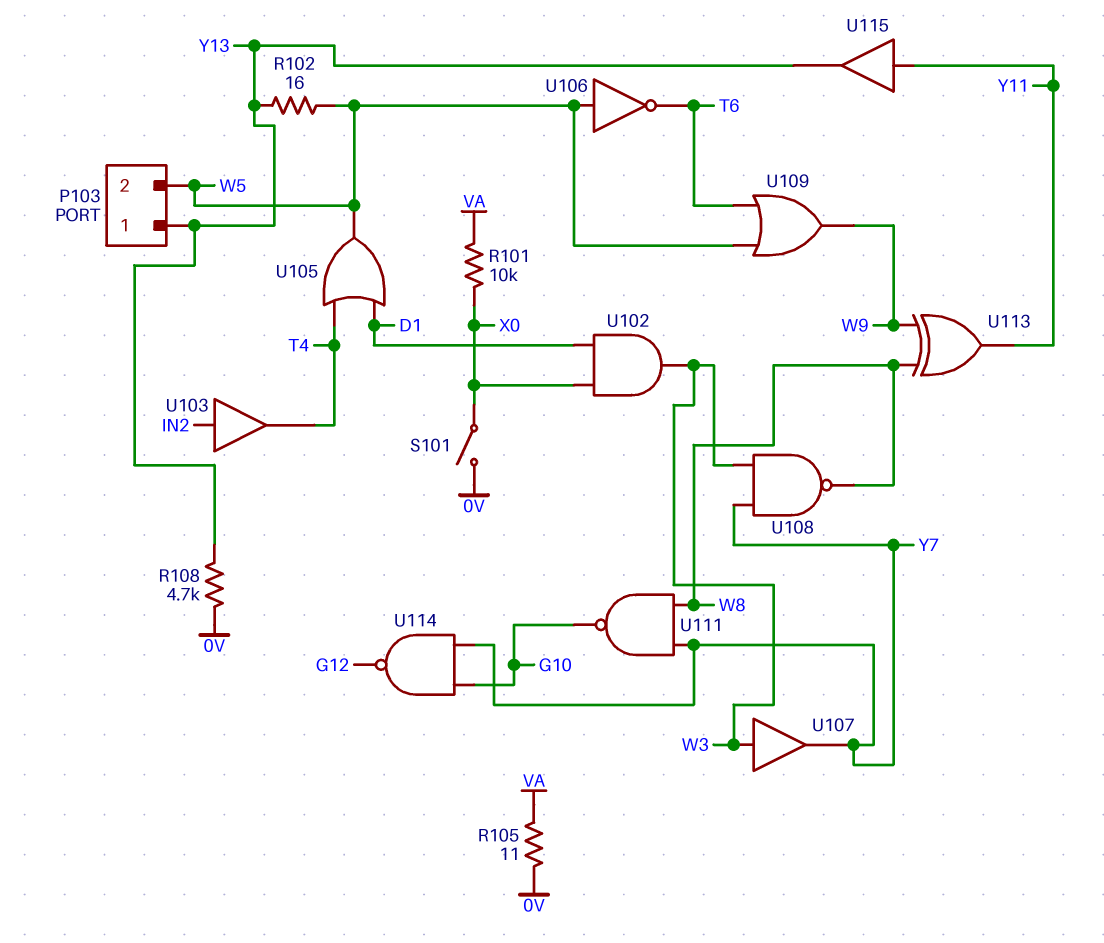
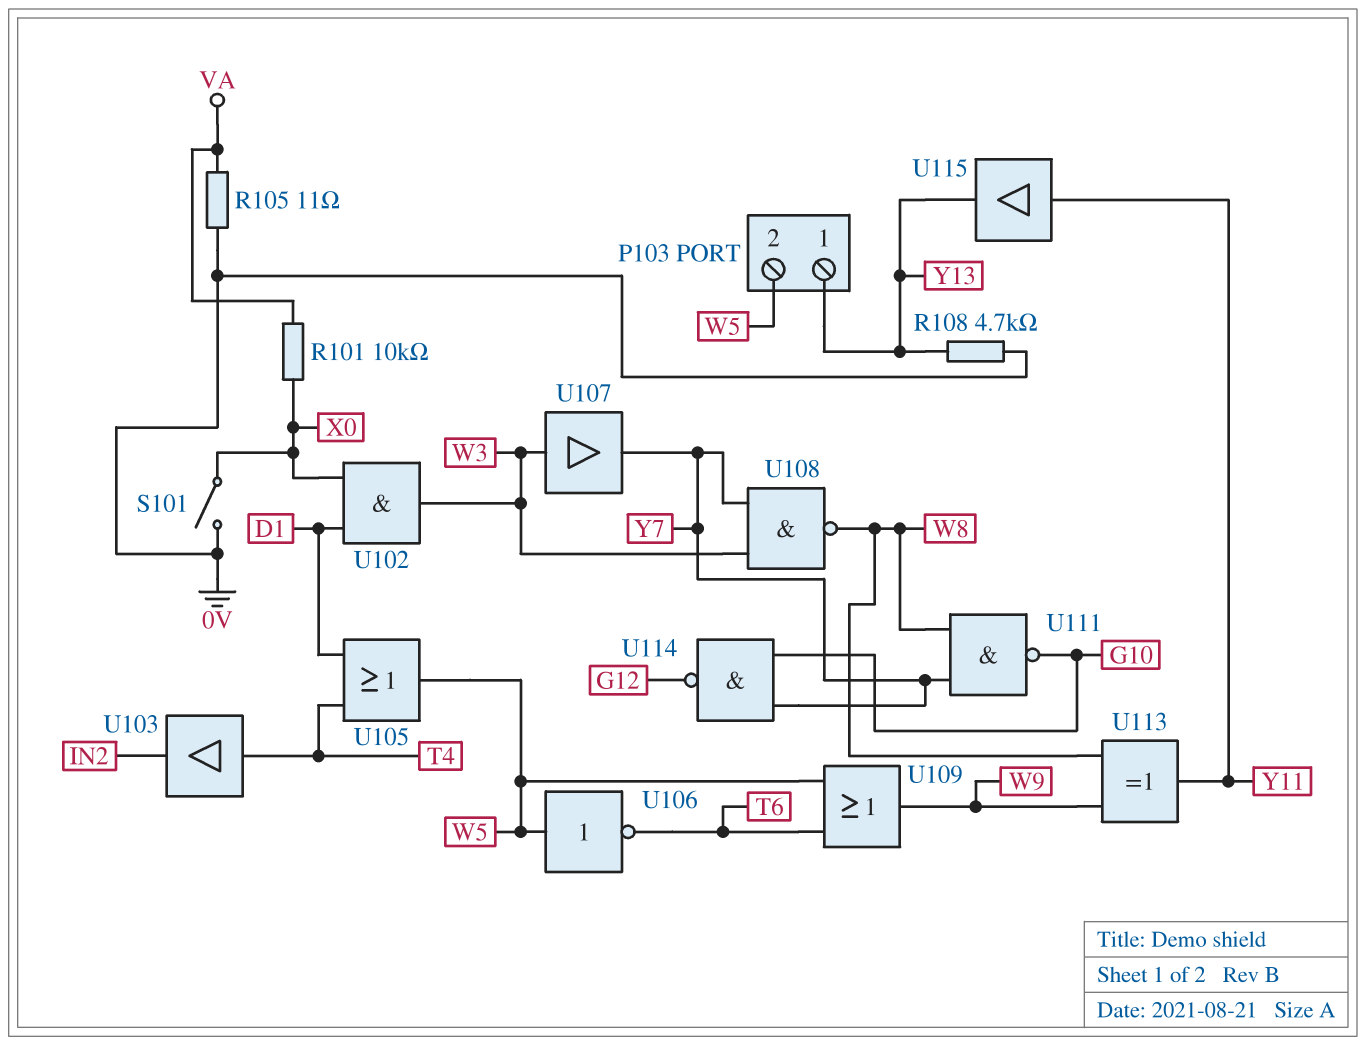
R102: 16 (W5, Y13) -> none
U103: buffer (in IN2, out T4) -> buffer (in T4, out IN2)

